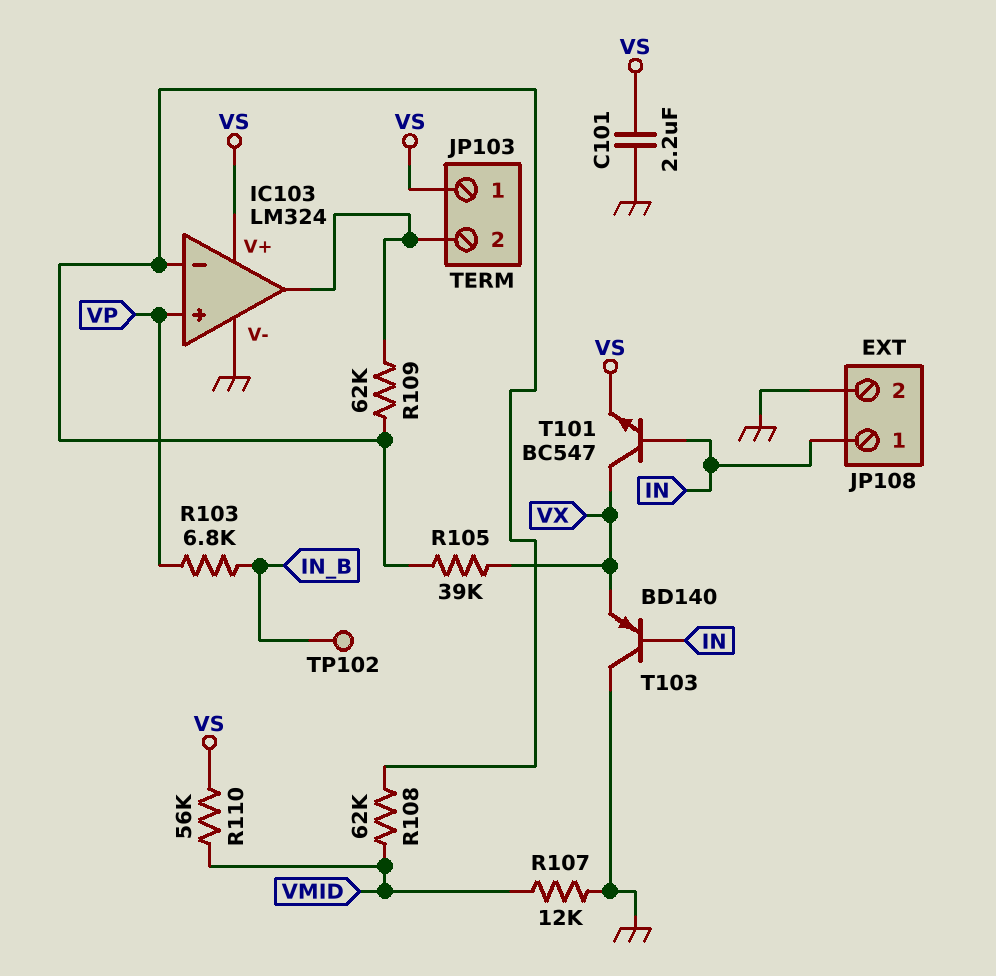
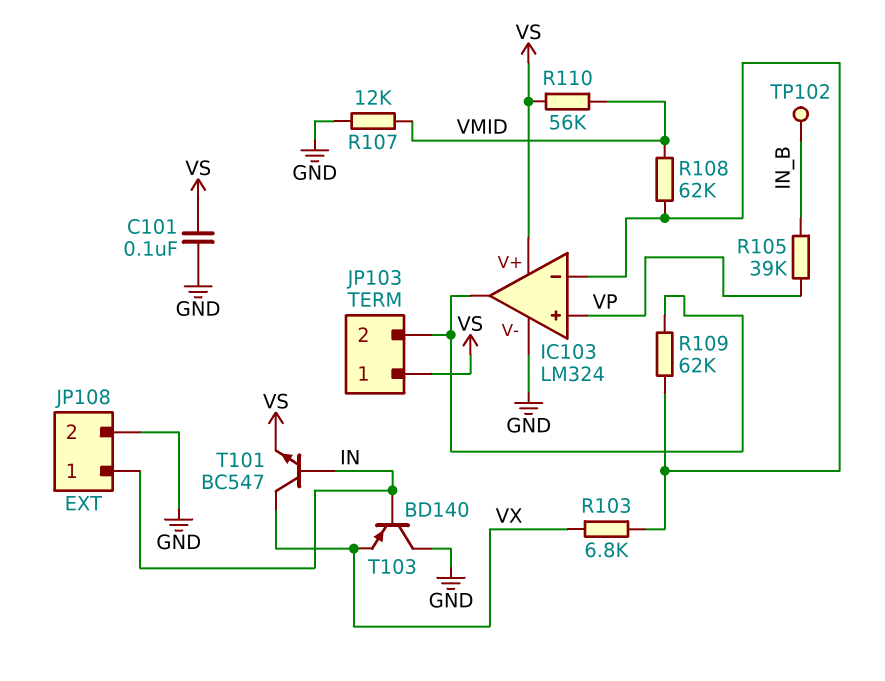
C101: 2.2uF (GND, VS) -> 100nF (GND, VS)
R103: 6.8k (IN_B, VP) -> 6.8k (IC103/in-, VX)
R105: 39k (IC103/in-, VX) -> 39k (IN_B, VP)

